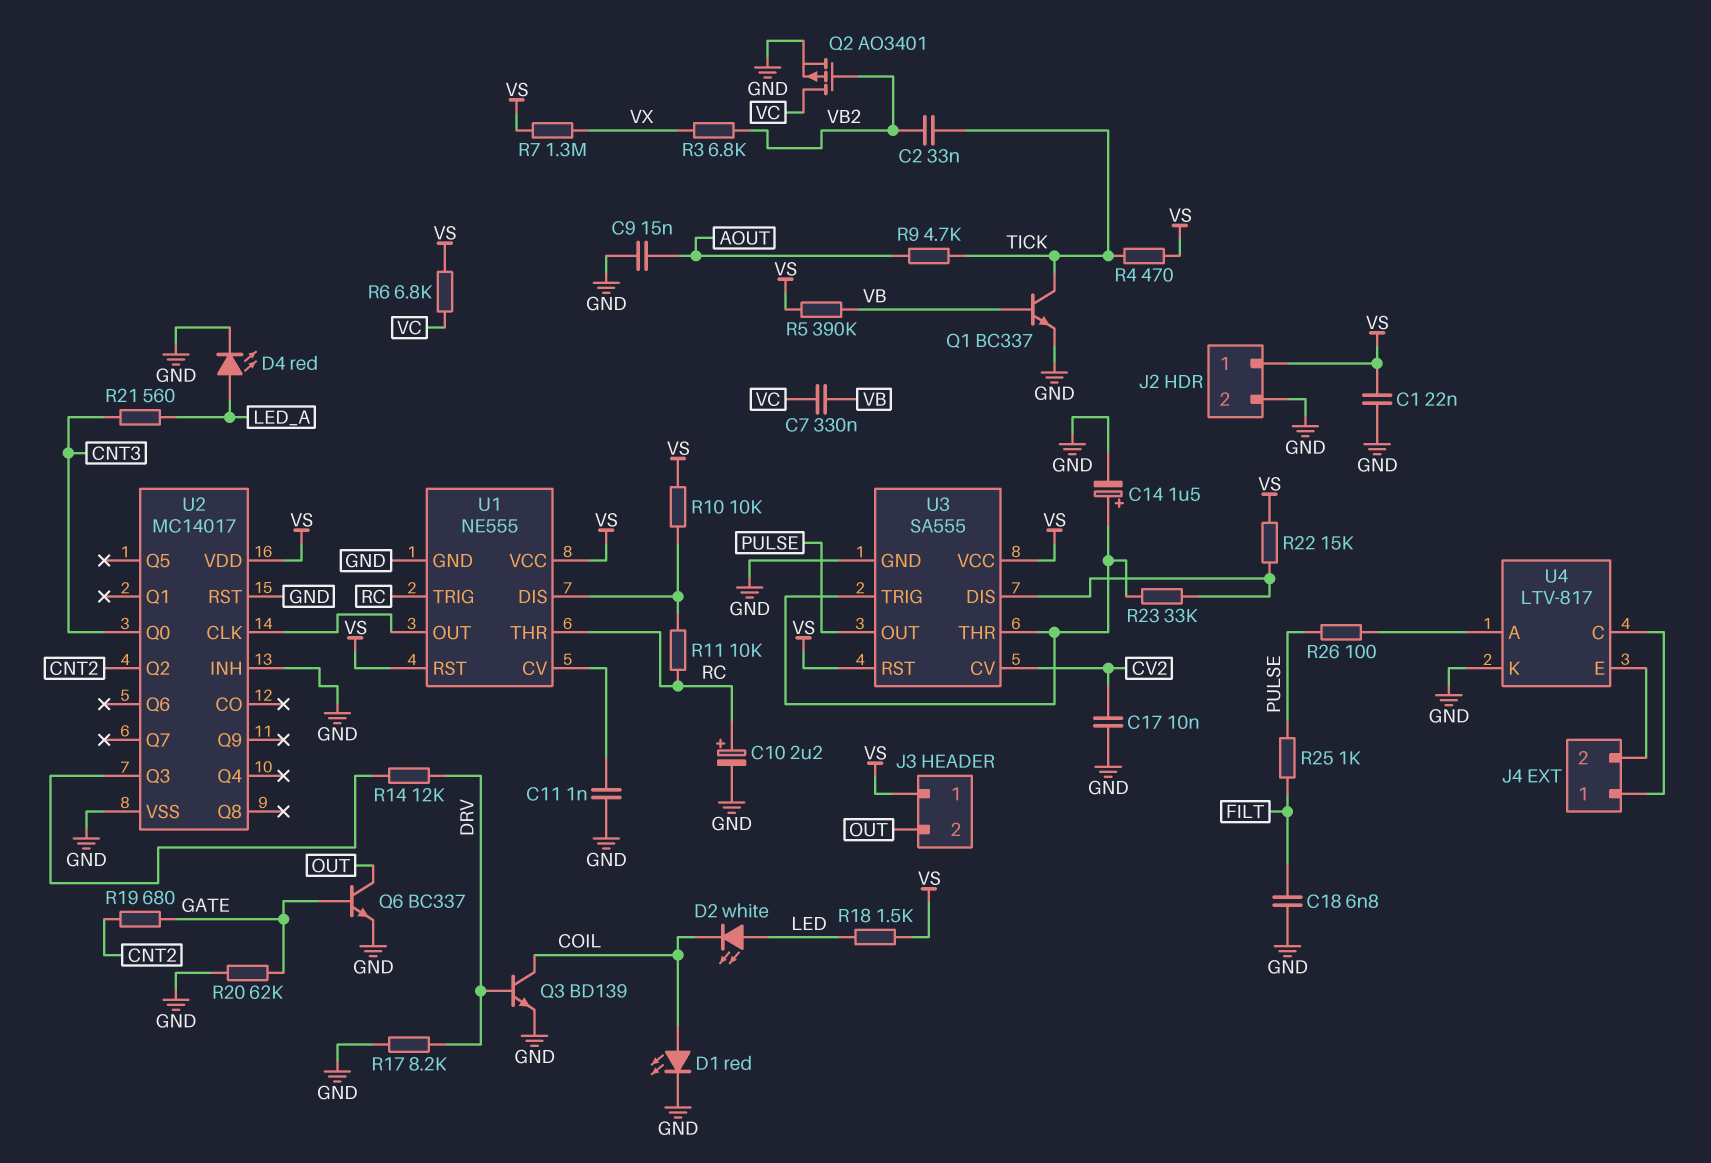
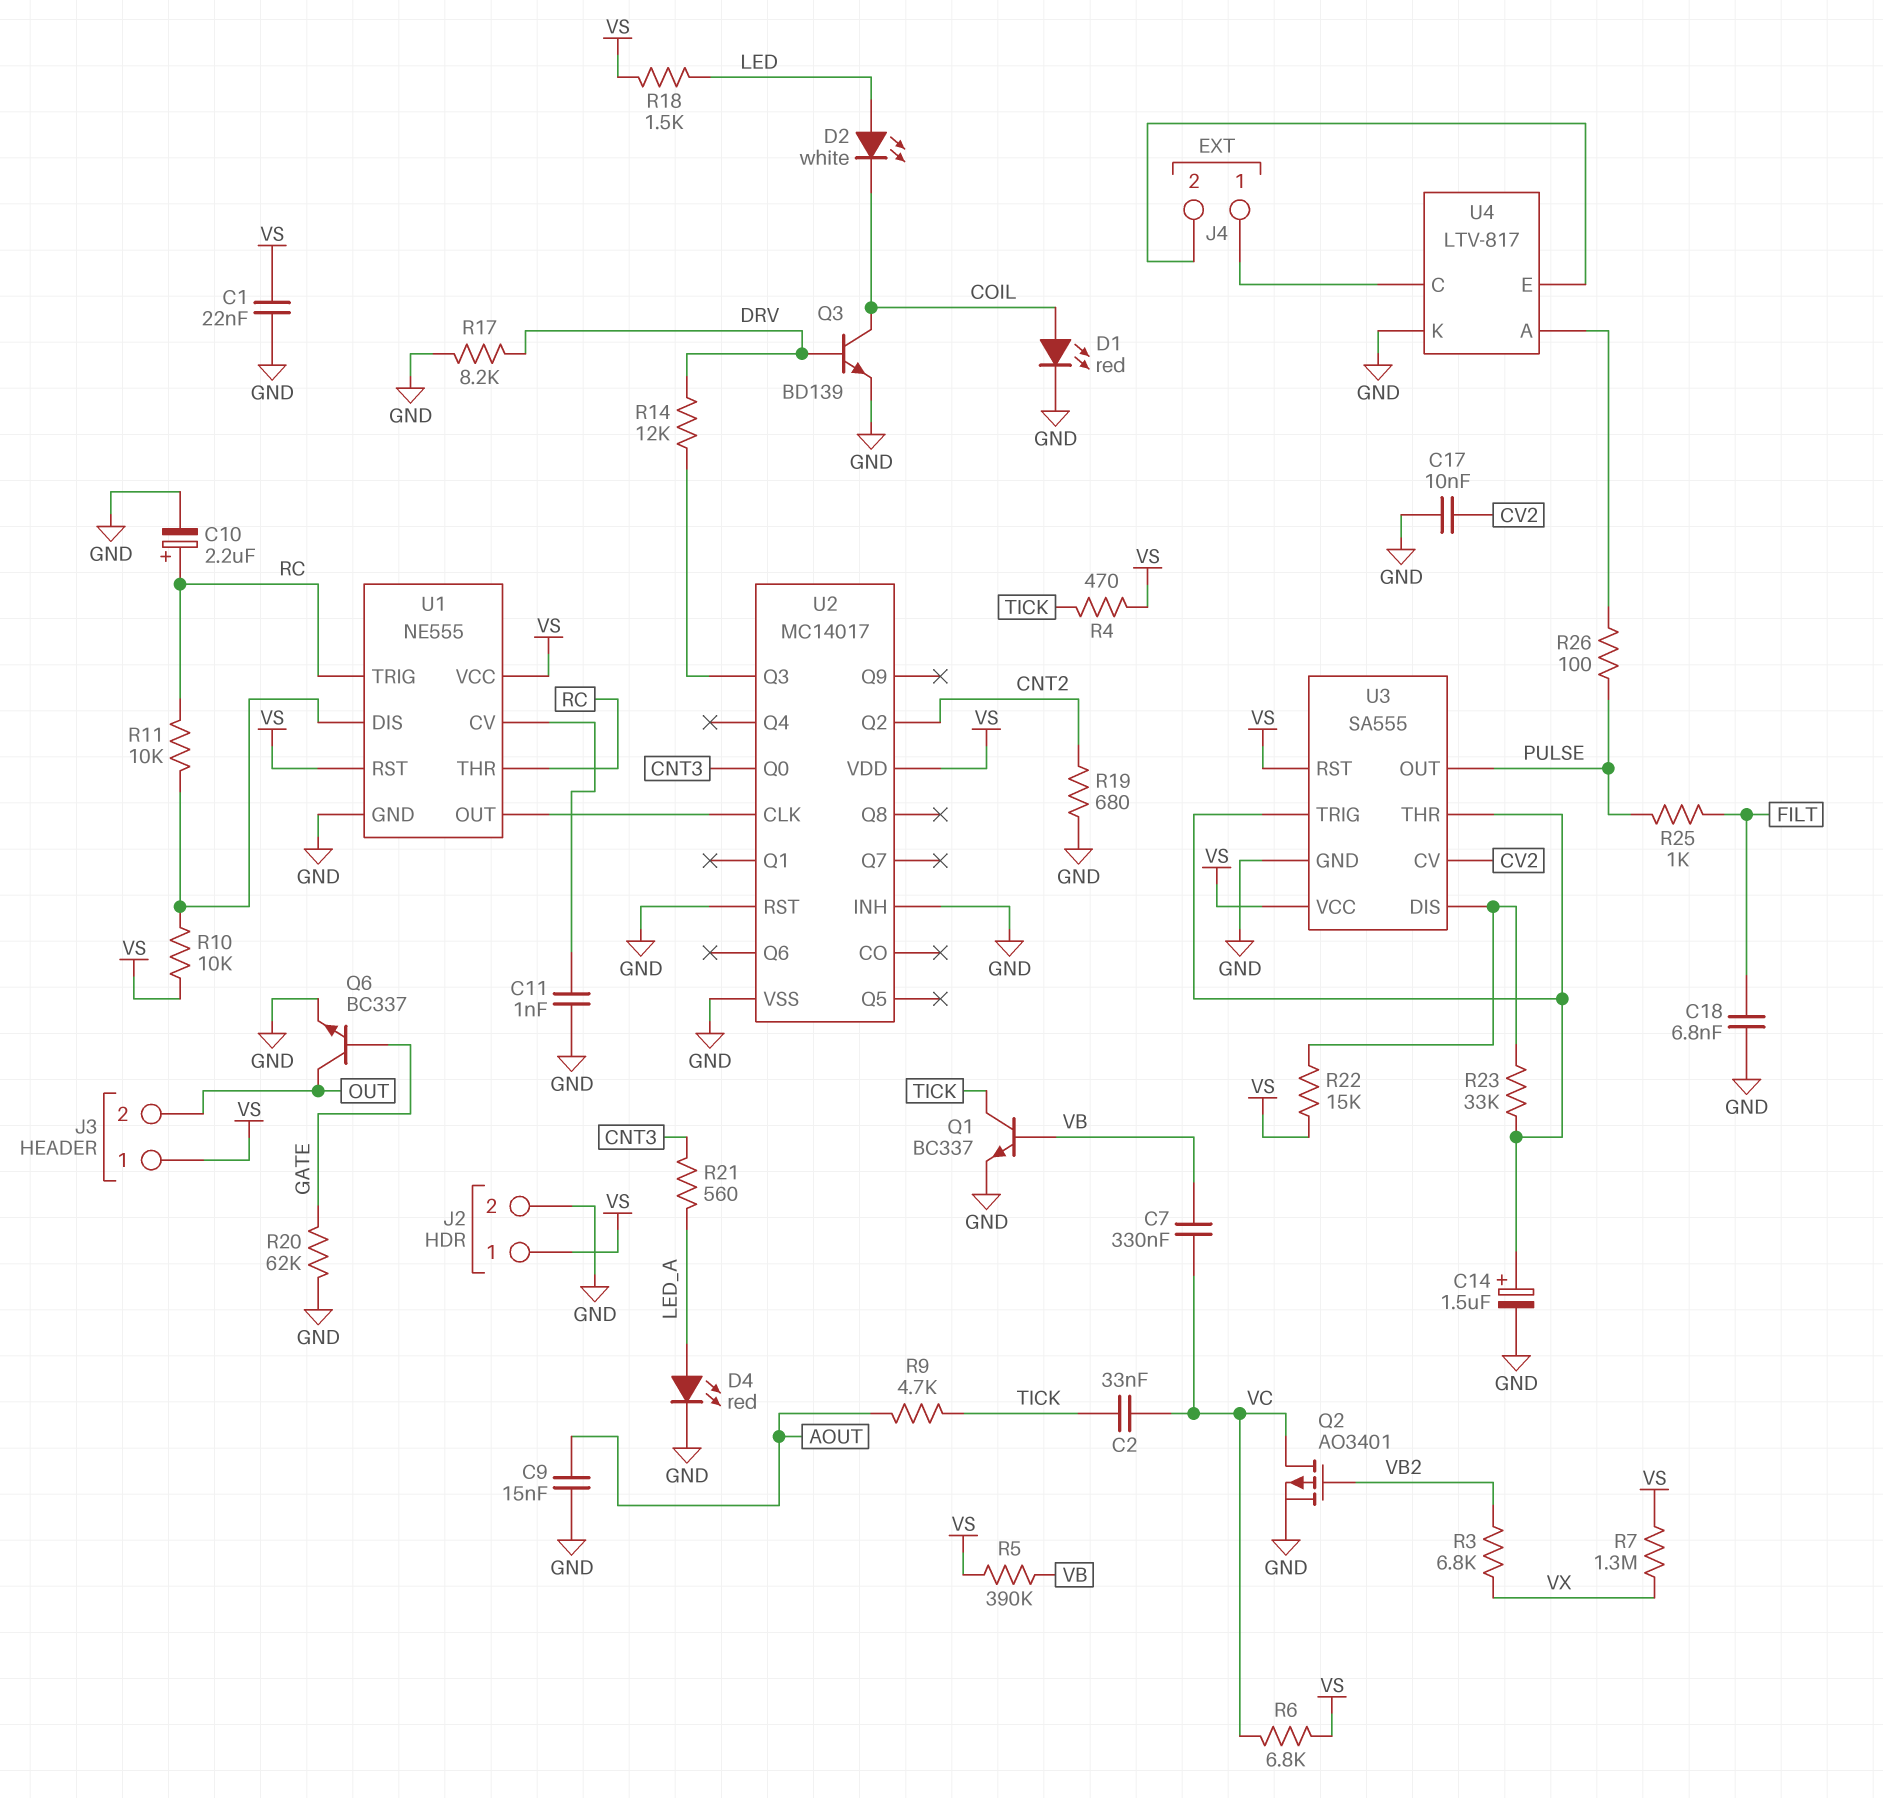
C2: 33nF (TICK, VB2) -> 33nF (TICK, VC)
R19: 680 (CNT2, GATE) -> 680 (CNT2, GND)

